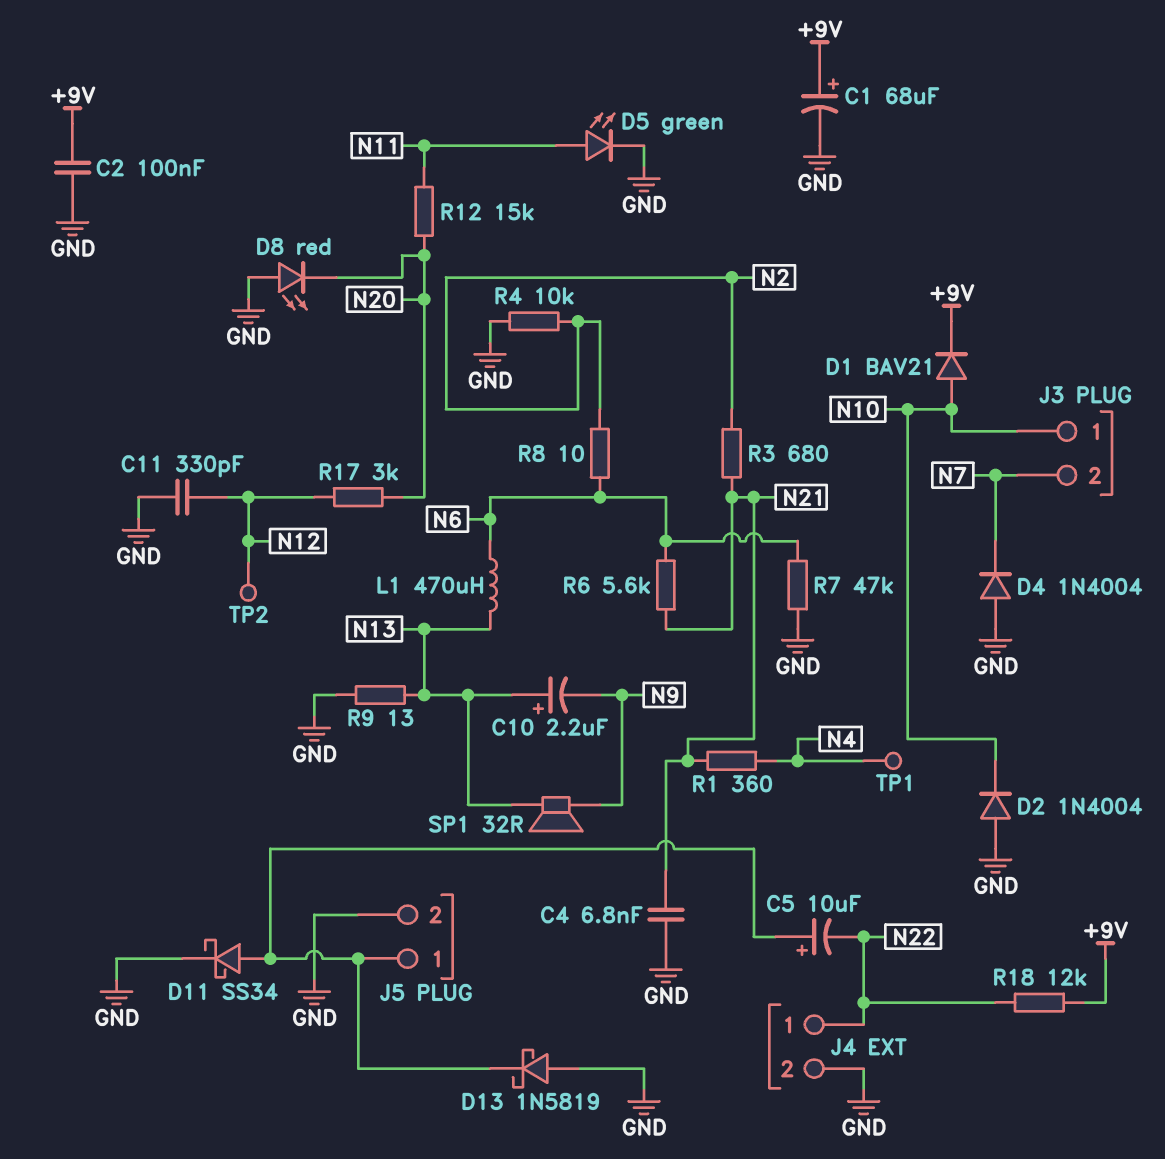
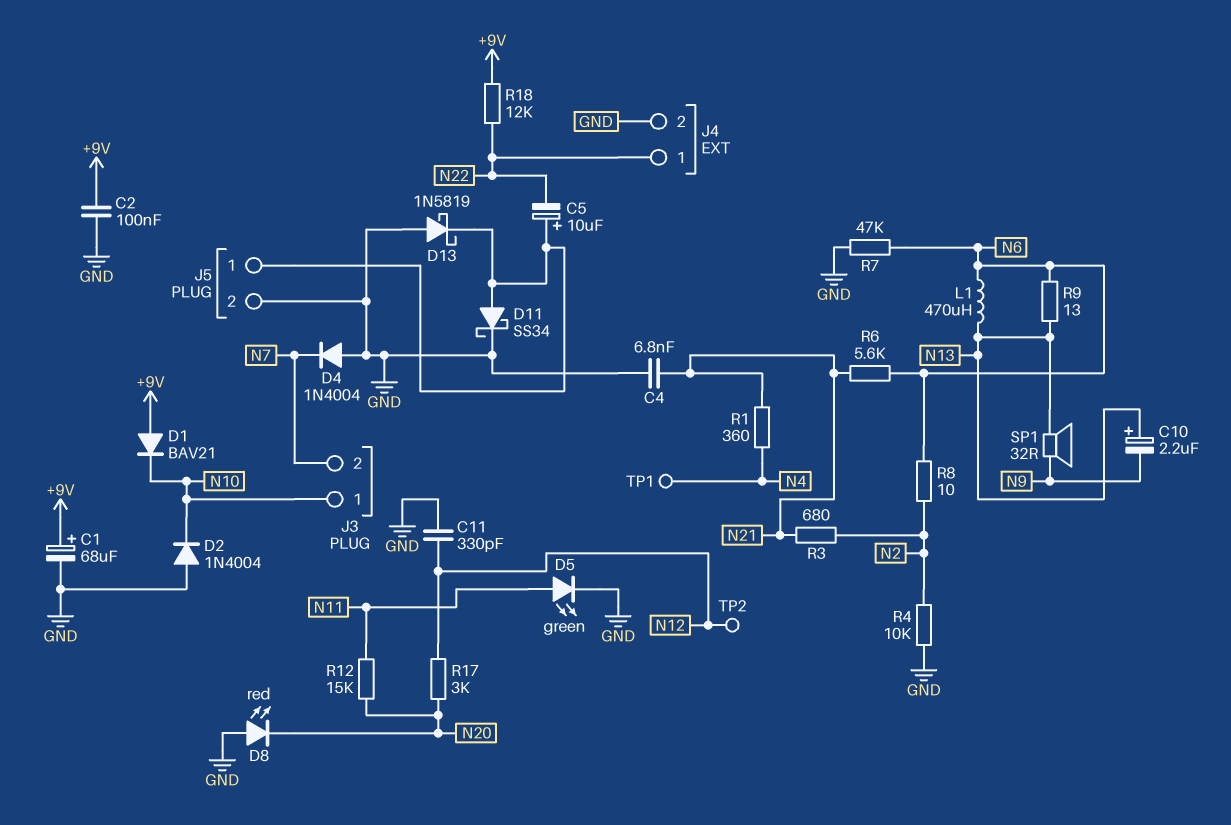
D1: diode BAV21 (A N10, K +9V) -> diode BAV21 (A +9V, K N10)
R9: 13 (GND, N13) -> 13 (N6, N13)

